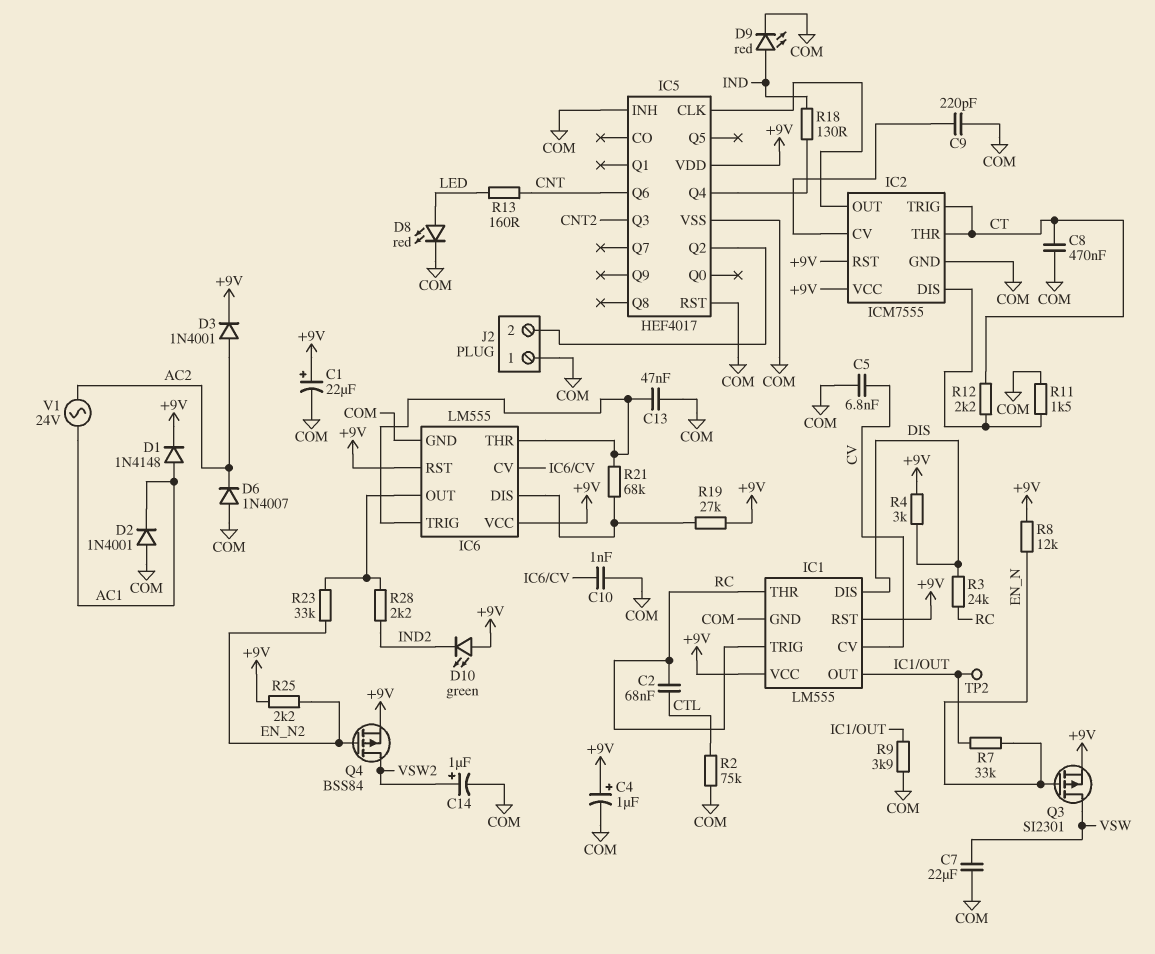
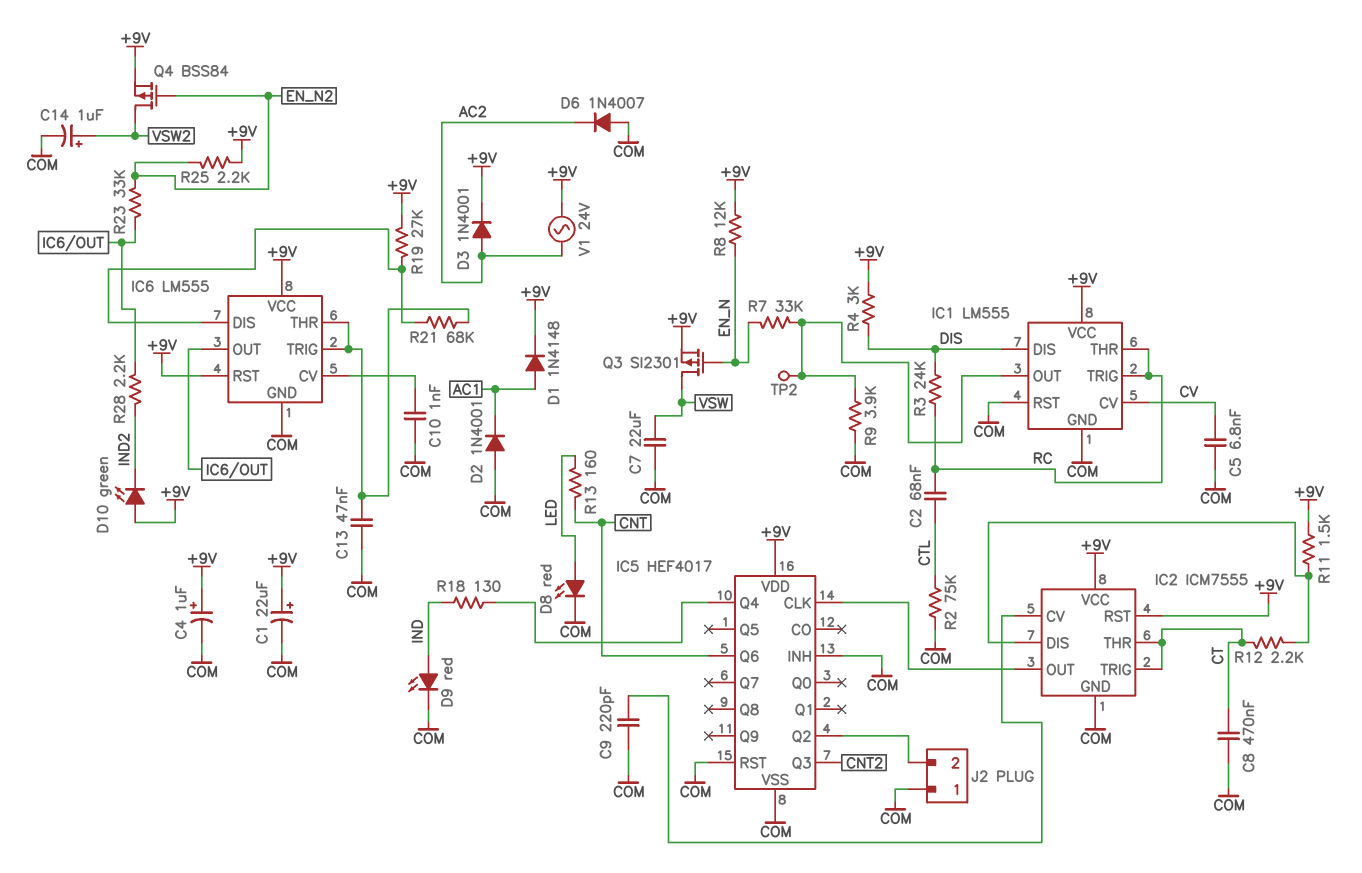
IC1 pin RST: +9V -> COM
R11: 1.5k (COM, IC2/DIS) -> 1.5k (+9V, IC2/DIS)
V1: AC 24V (AC1, AC2) -> AC 24V (+9V, AC2)

